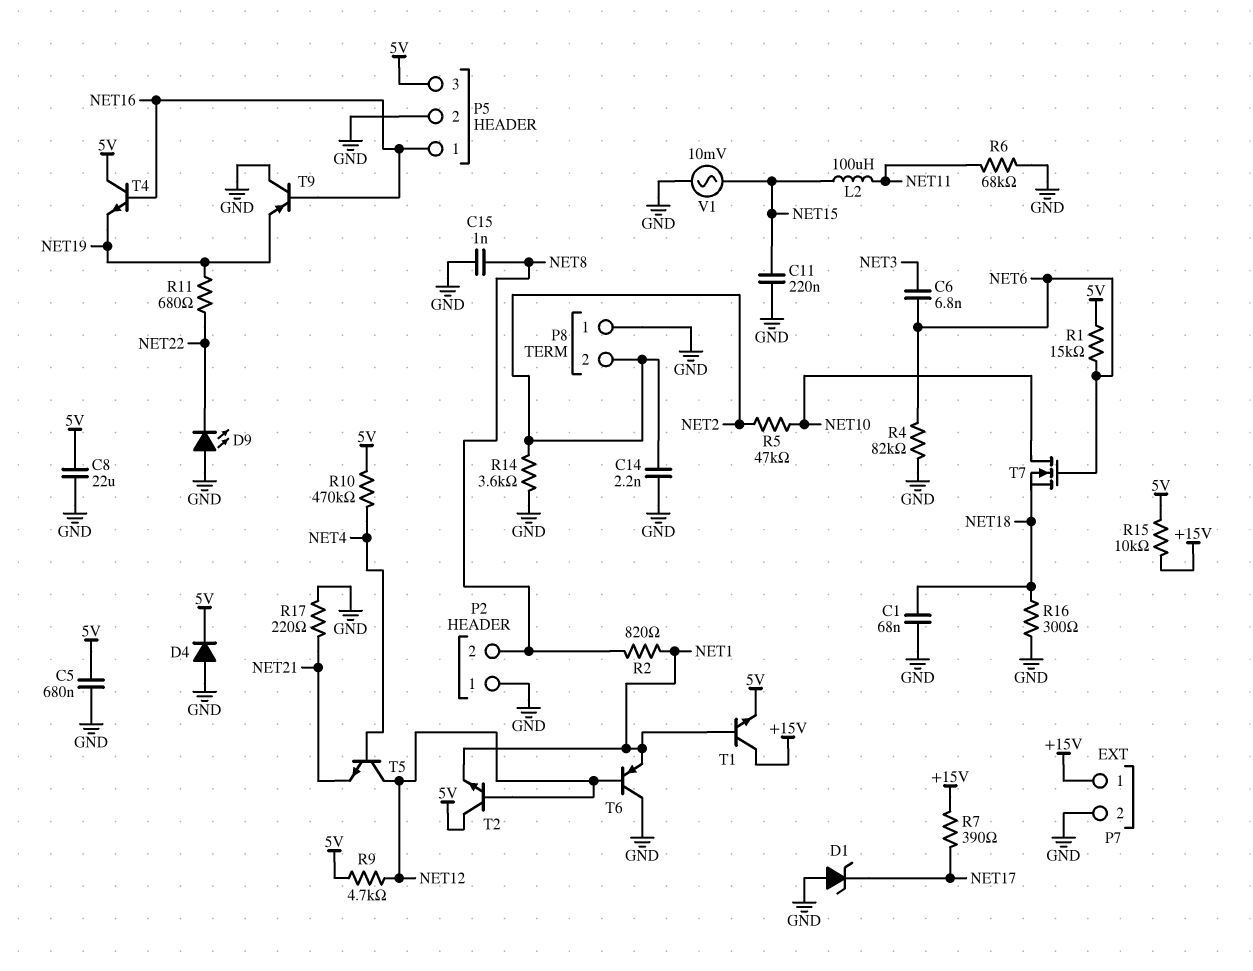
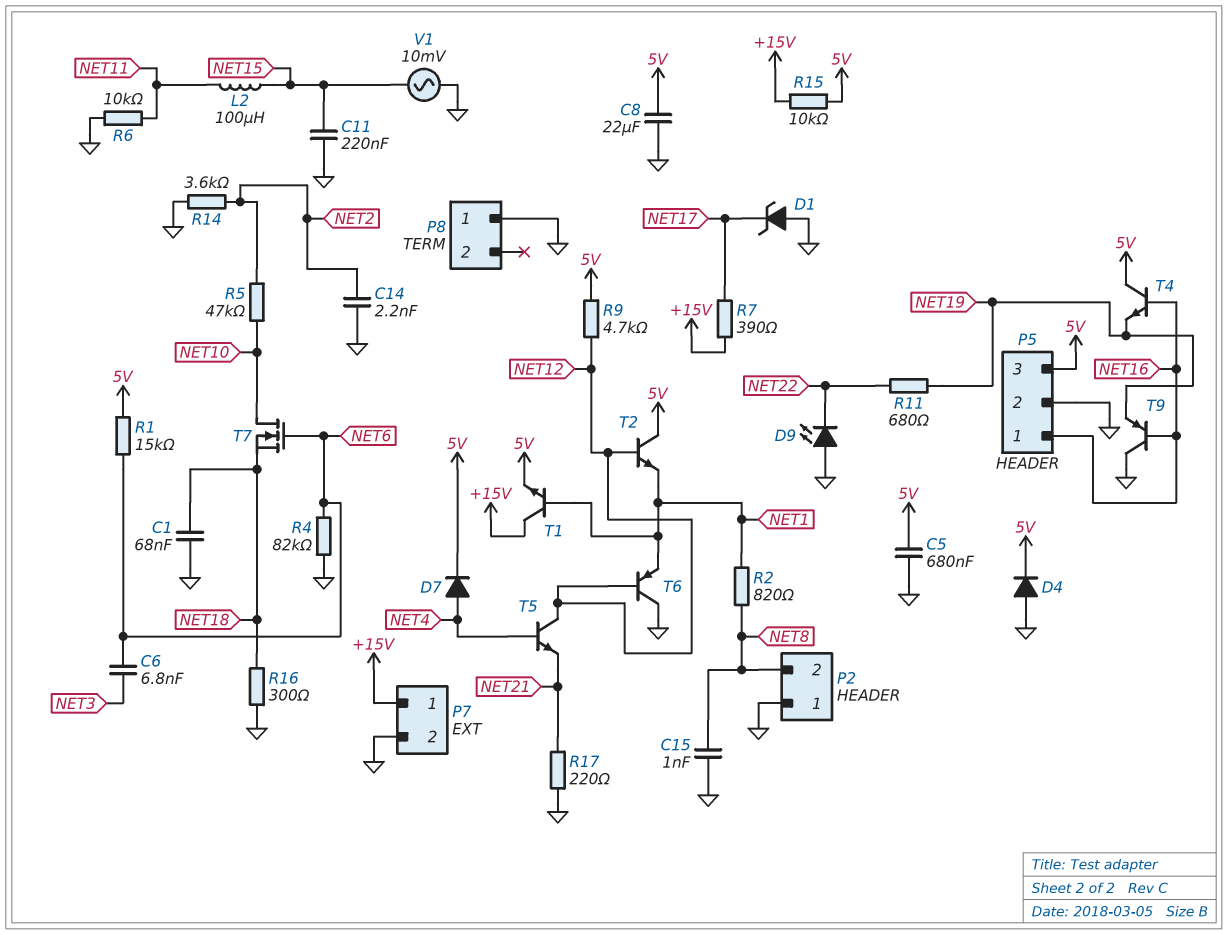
D7: none -> diode (A NET4, K 5V)
P8 pin 2: NET2 -> none
R6: 68k (GND, NET11) -> 10k (GND, NET11)
R10: 470k (5V, NET4) -> none

